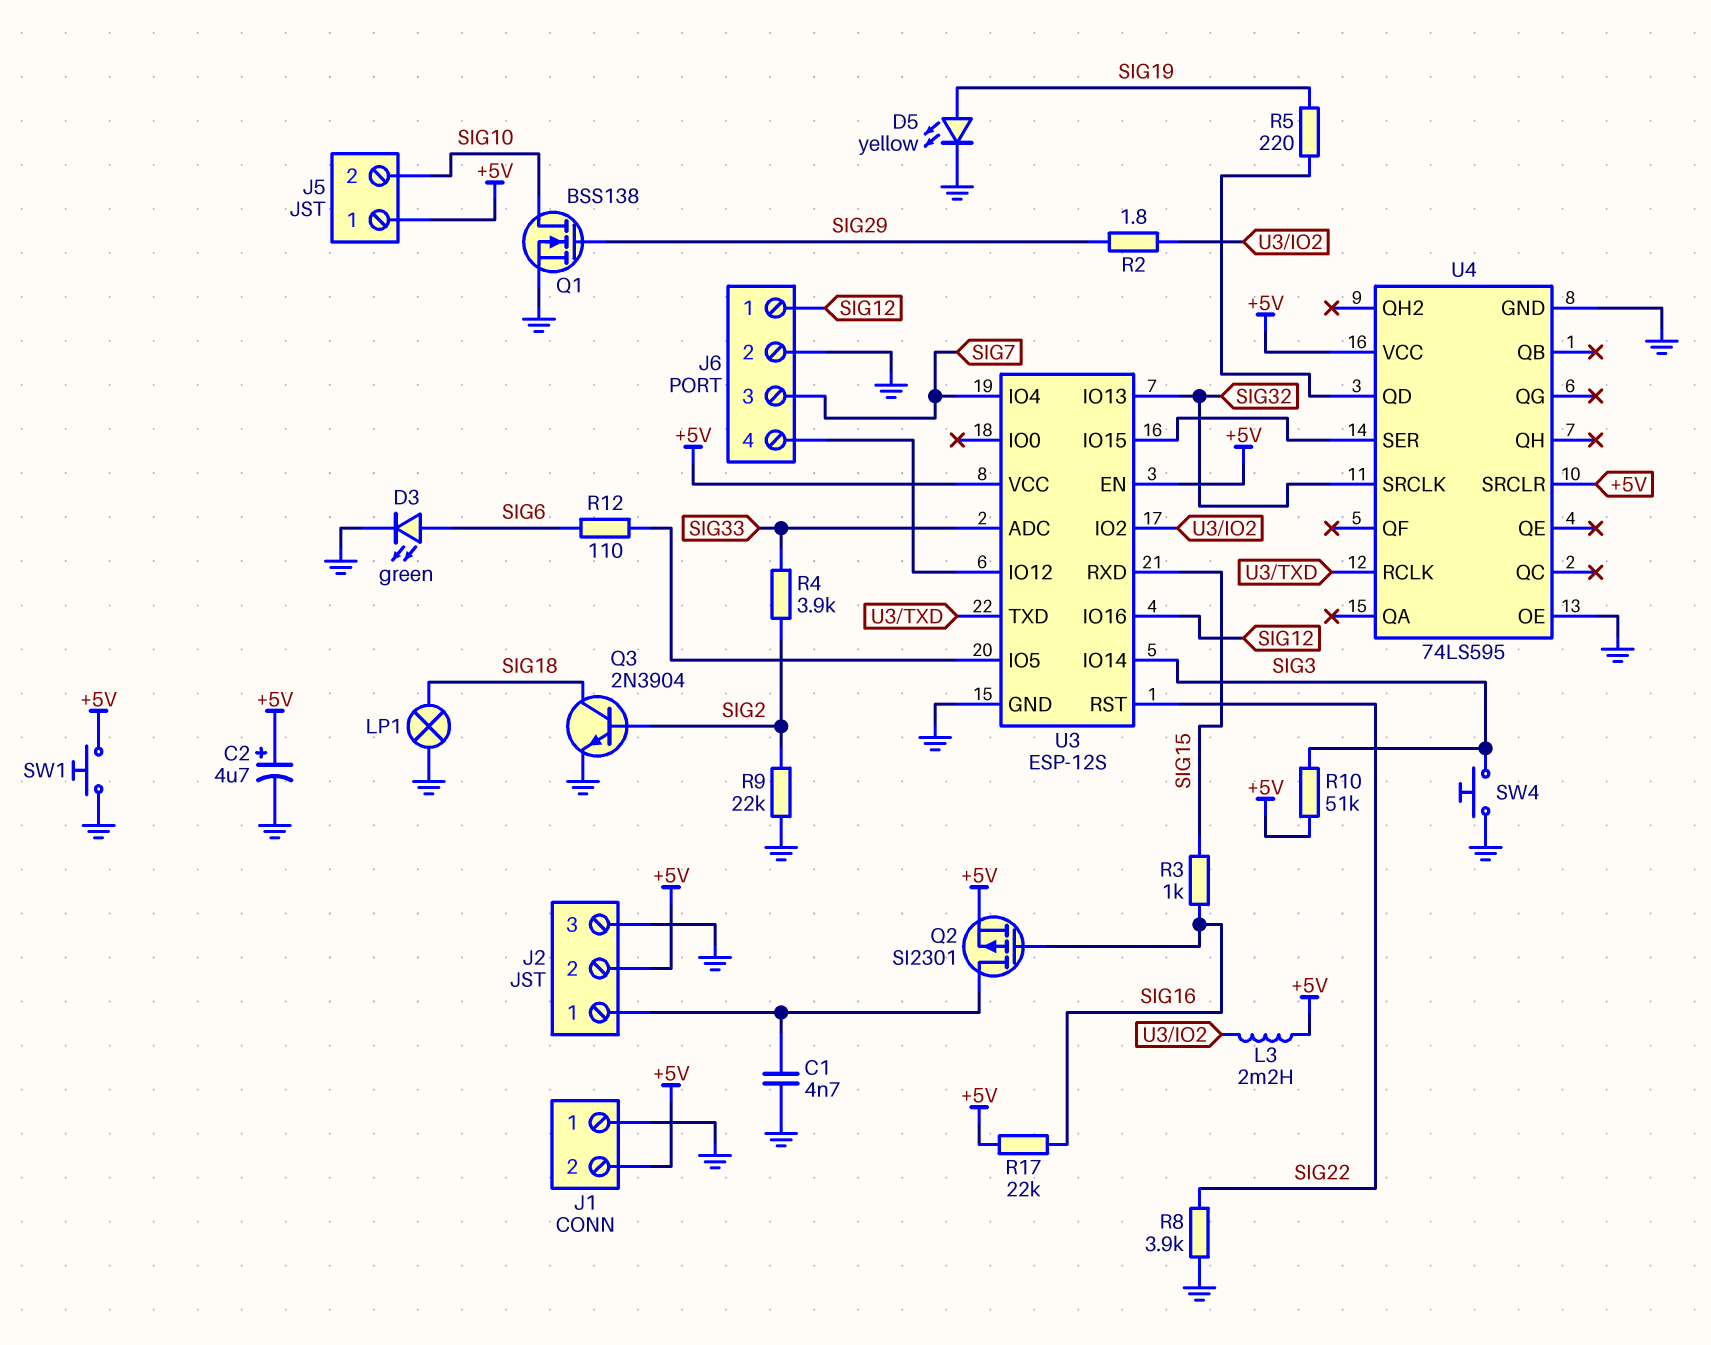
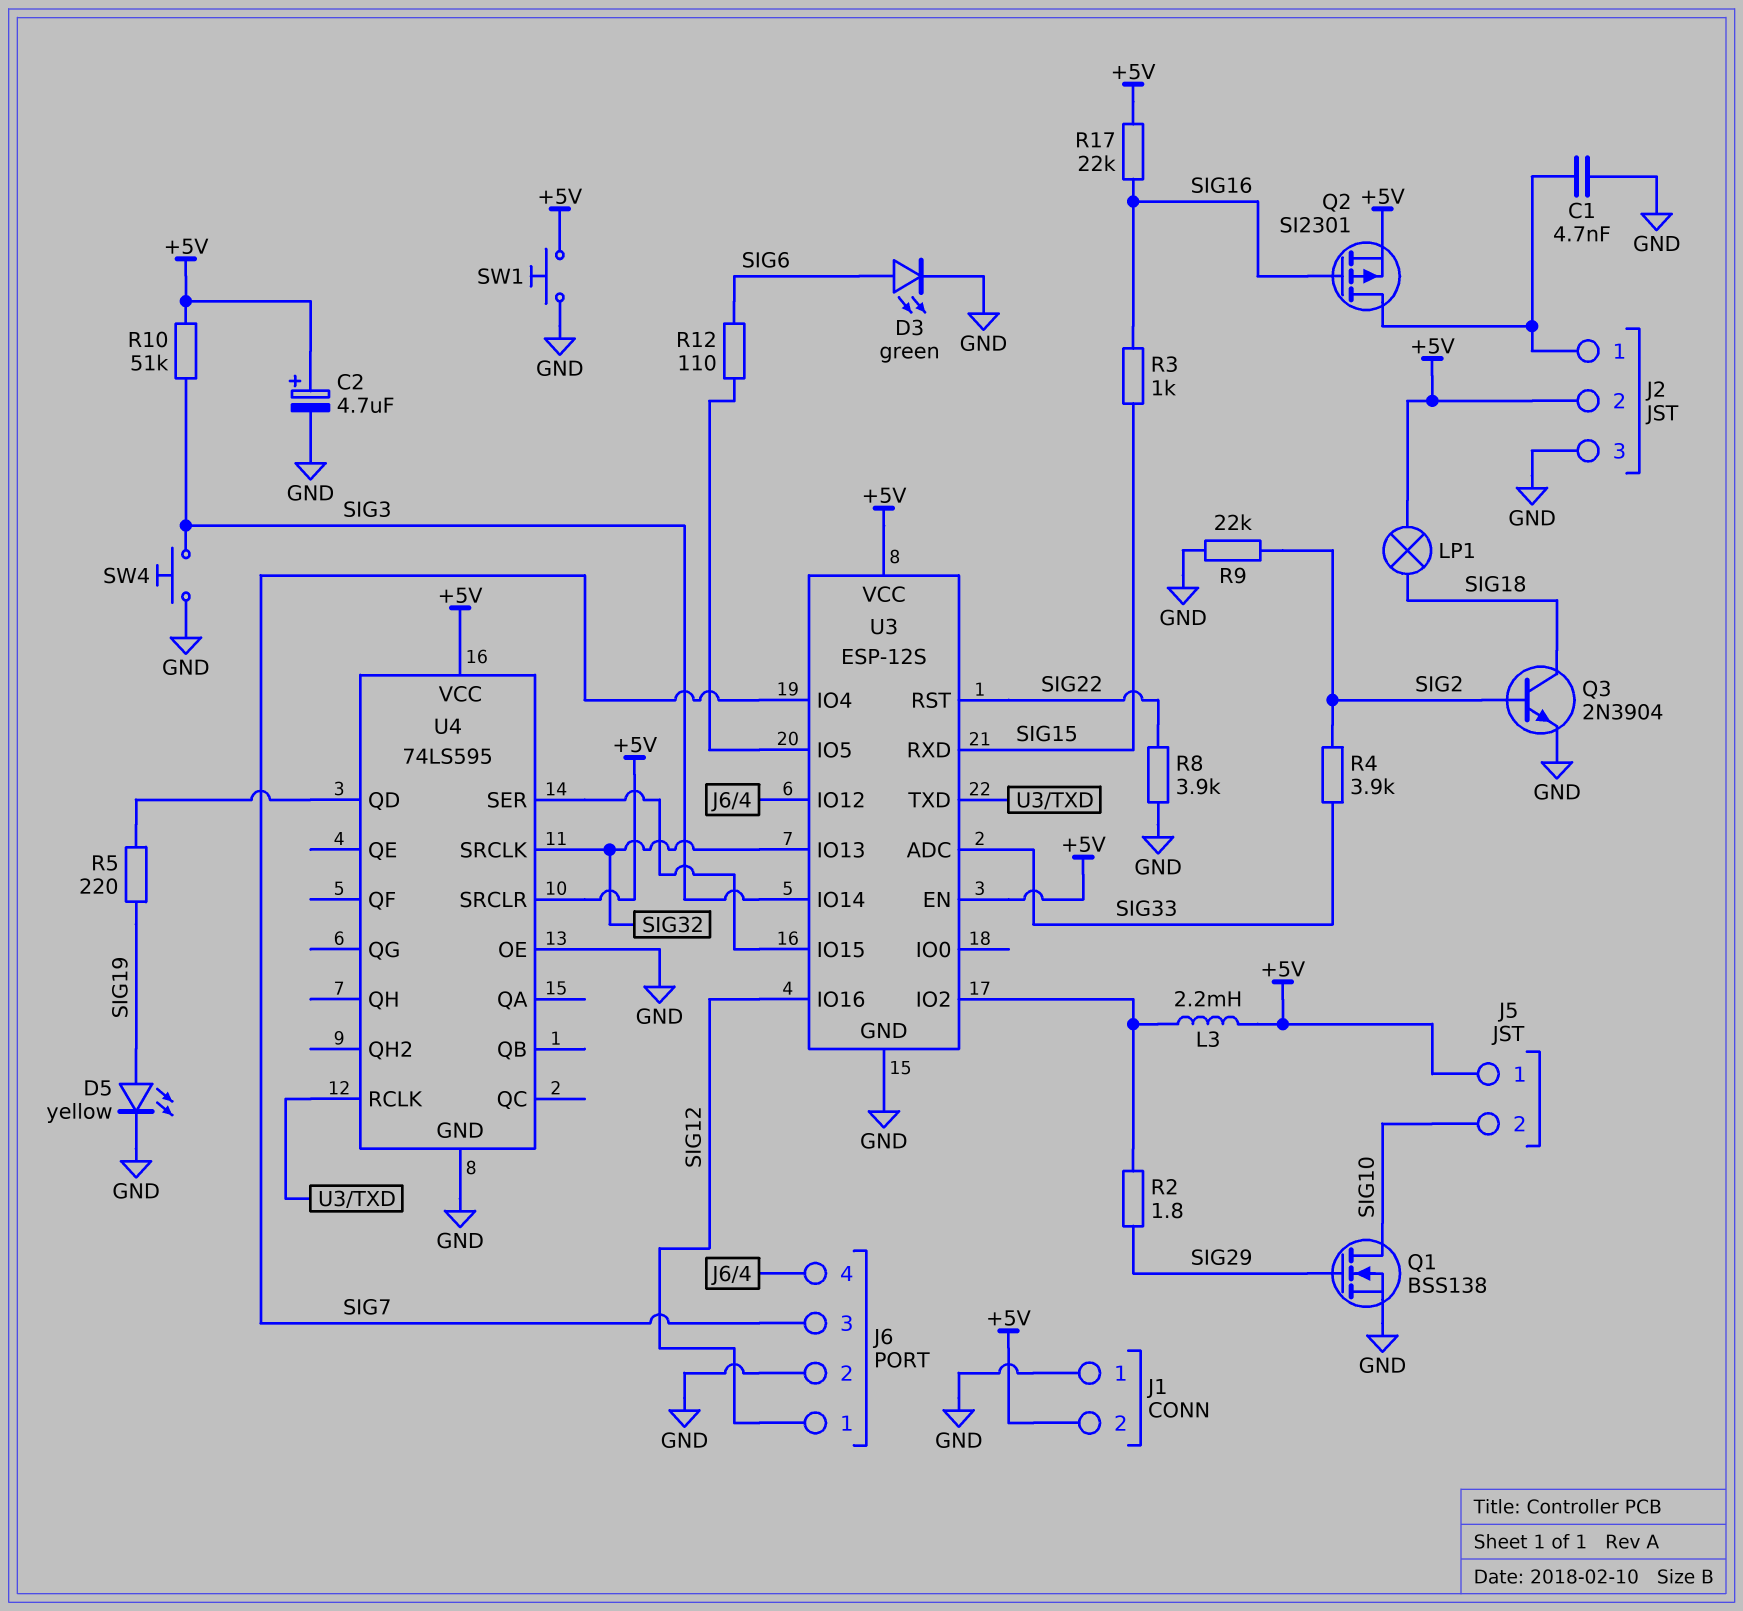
LP1: lamp (GND, SIG18) -> lamp (+5V, SIG18)

